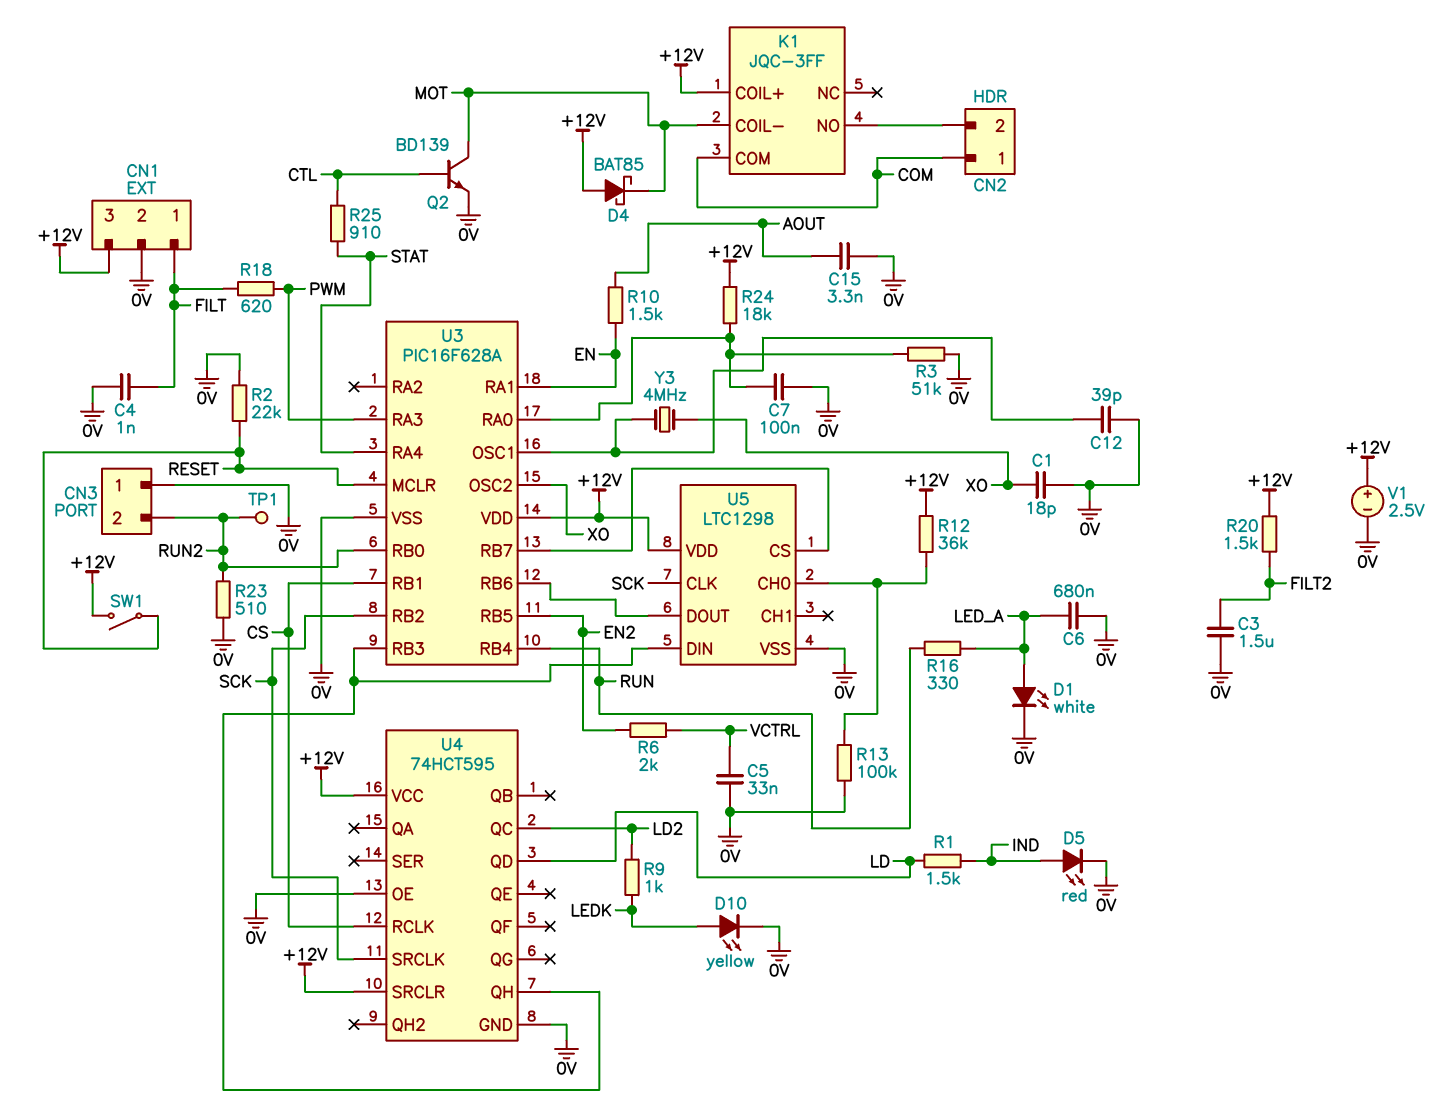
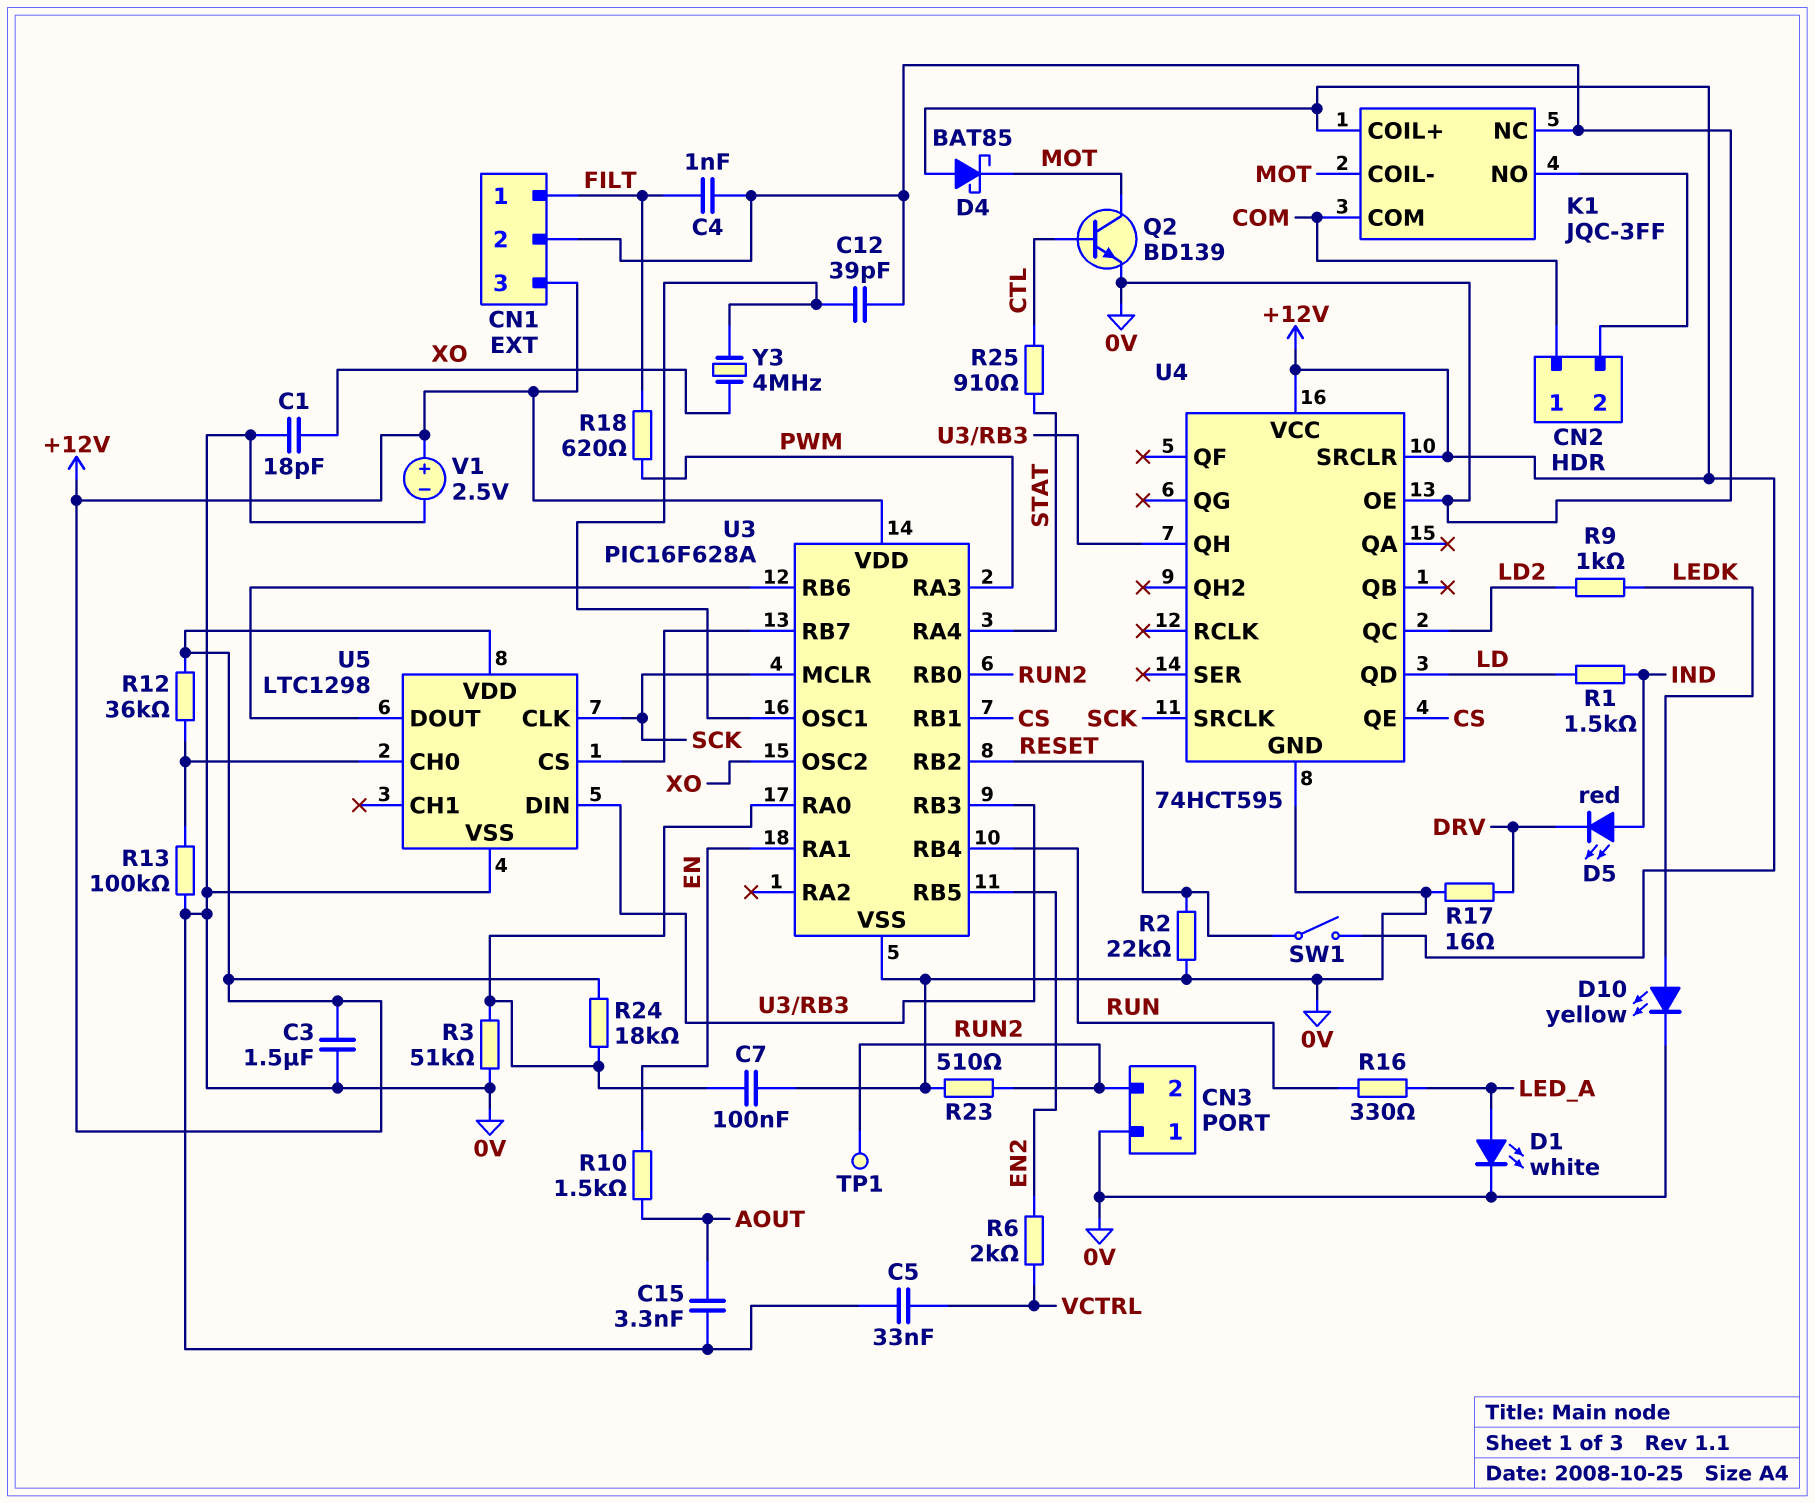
C3: 1.5uF (0V, FILT2) -> 1.5uF (+12V, 0V)
C6: 680nF (0V, LED_A) -> none
D5: LED red (A IND, K 0V) -> LED red (A IND, K DRV)
K1 pin NC: none -> 0V
R17: none -> 16 (0V, DRV)
R20: 1.5k (+12V, FILT2) -> none
U3 pin MCLR: RESET -> SCK
U3 pin RB2: SCK -> RESET
U4 pin QE: none -> CS
U4 pin RCLK: CS -> none

